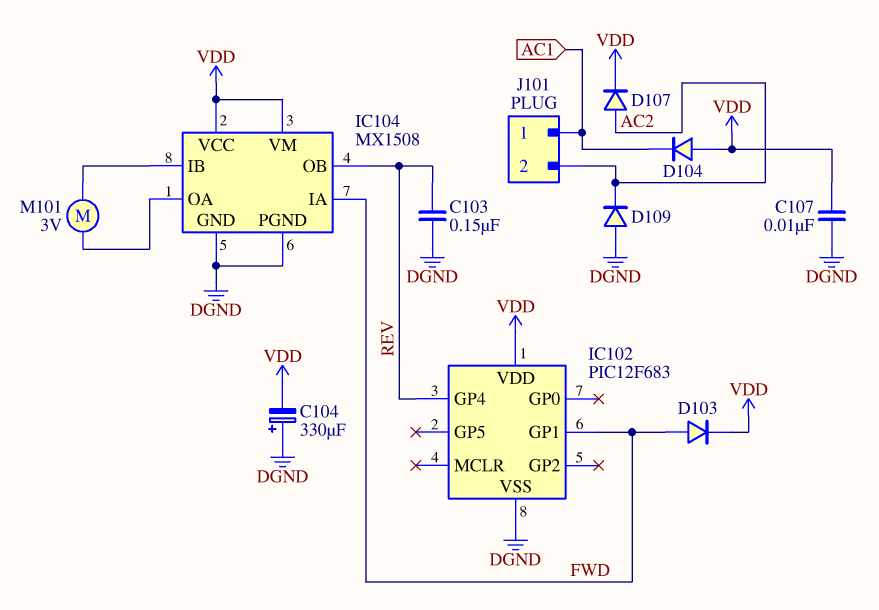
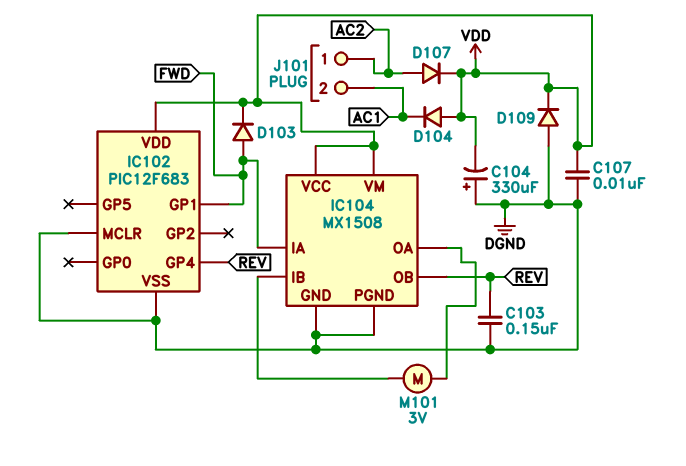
D109: diode (A DGND, K AC2) -> diode (A DGND, K VDD)
IC102 pin MCLR: none -> DGND
J101 pin 1: AC1 -> AC2
J101 pin 2: AC2 -> AC1

